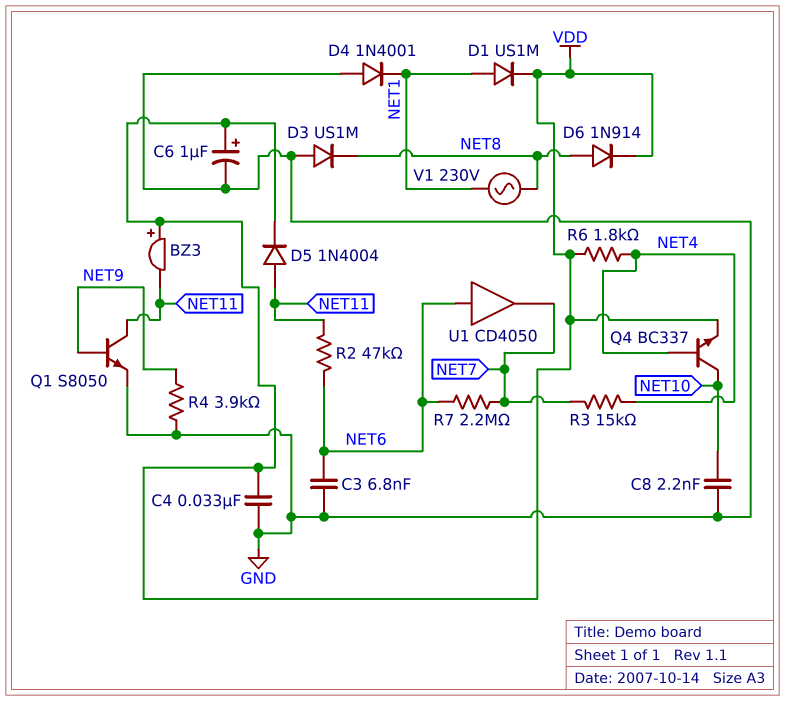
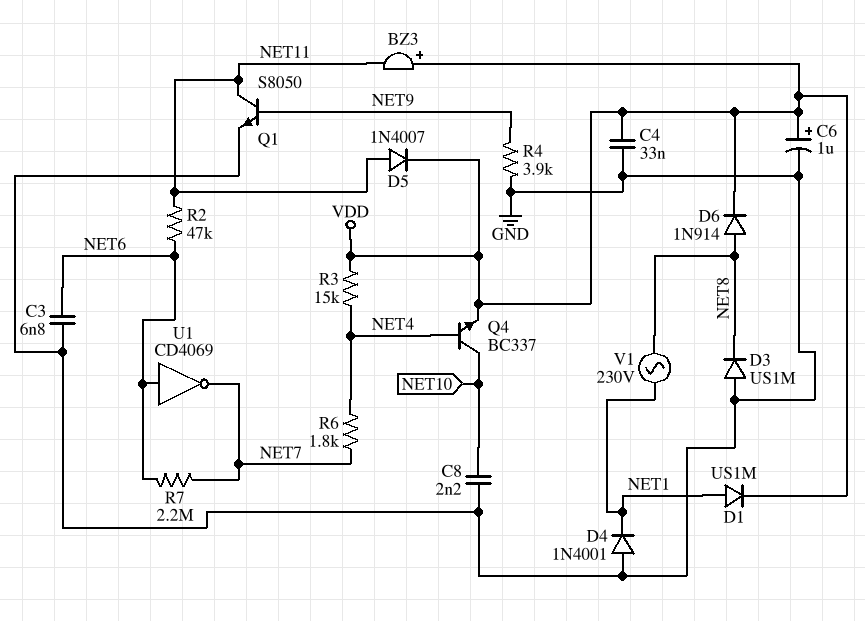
D5: diode 1N4004 (A NET11, K VDD) -> diode 1N4007 (A NET11, K VDD)
R3: 15k (NET4, NET7) -> 15k (NET4, VDD)
R6: 1.8k (NET4, VDD) -> 1.8k (NET4, NET7)
U1: buffer CD4050 (in NET6, out NET7) -> NOT CD4069 (in NET6, out NET7)

